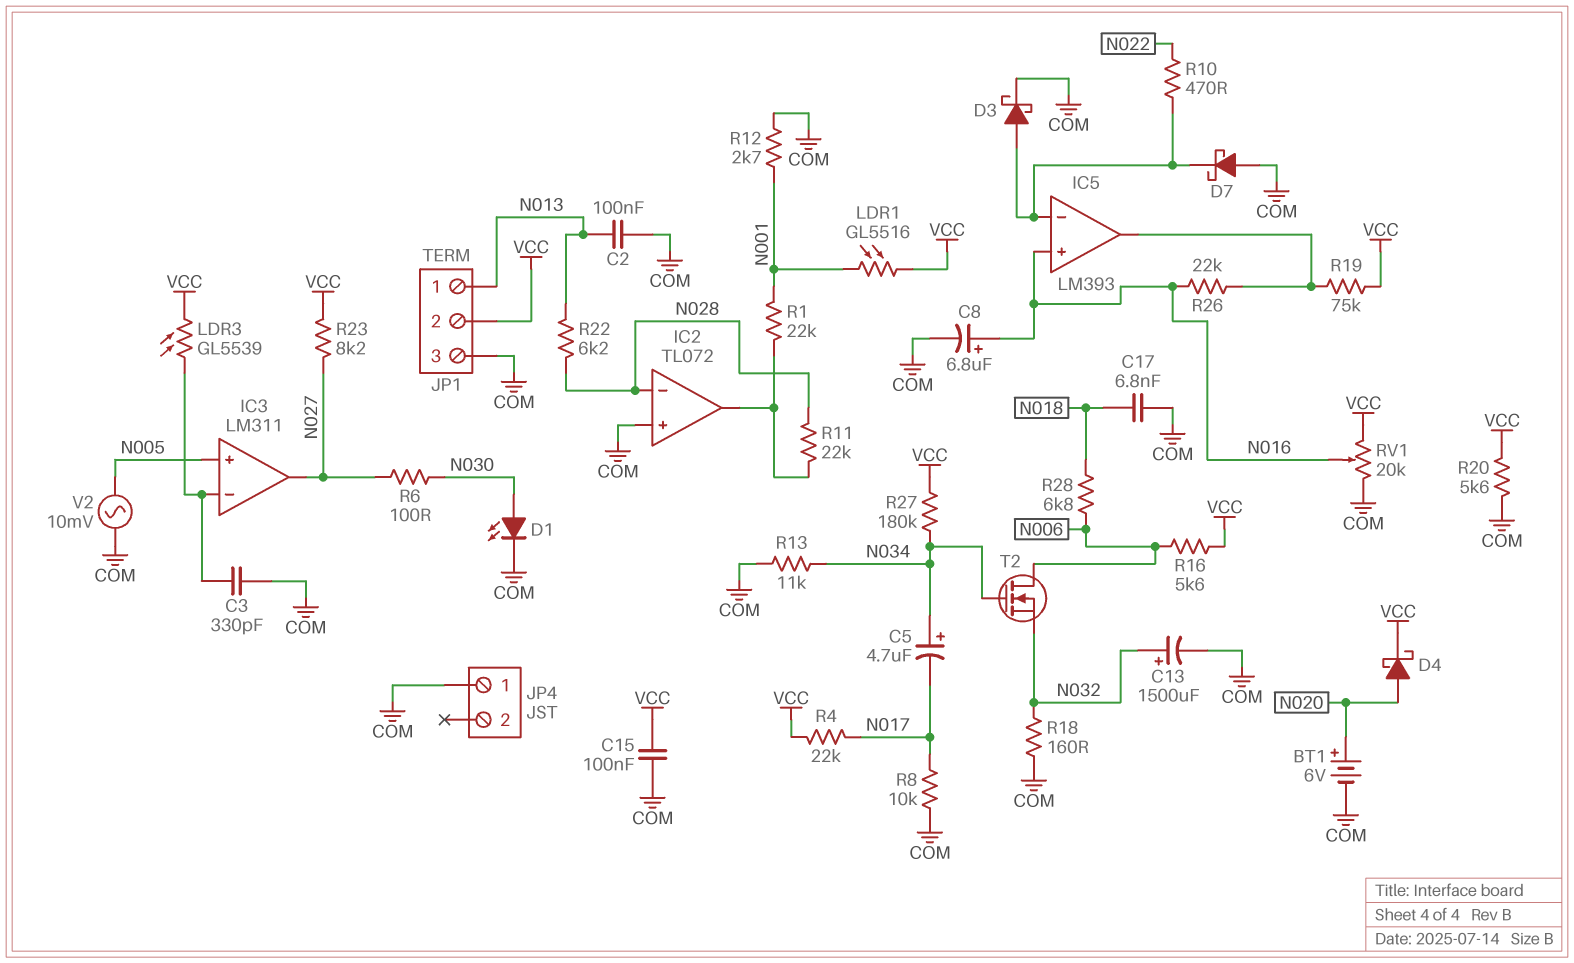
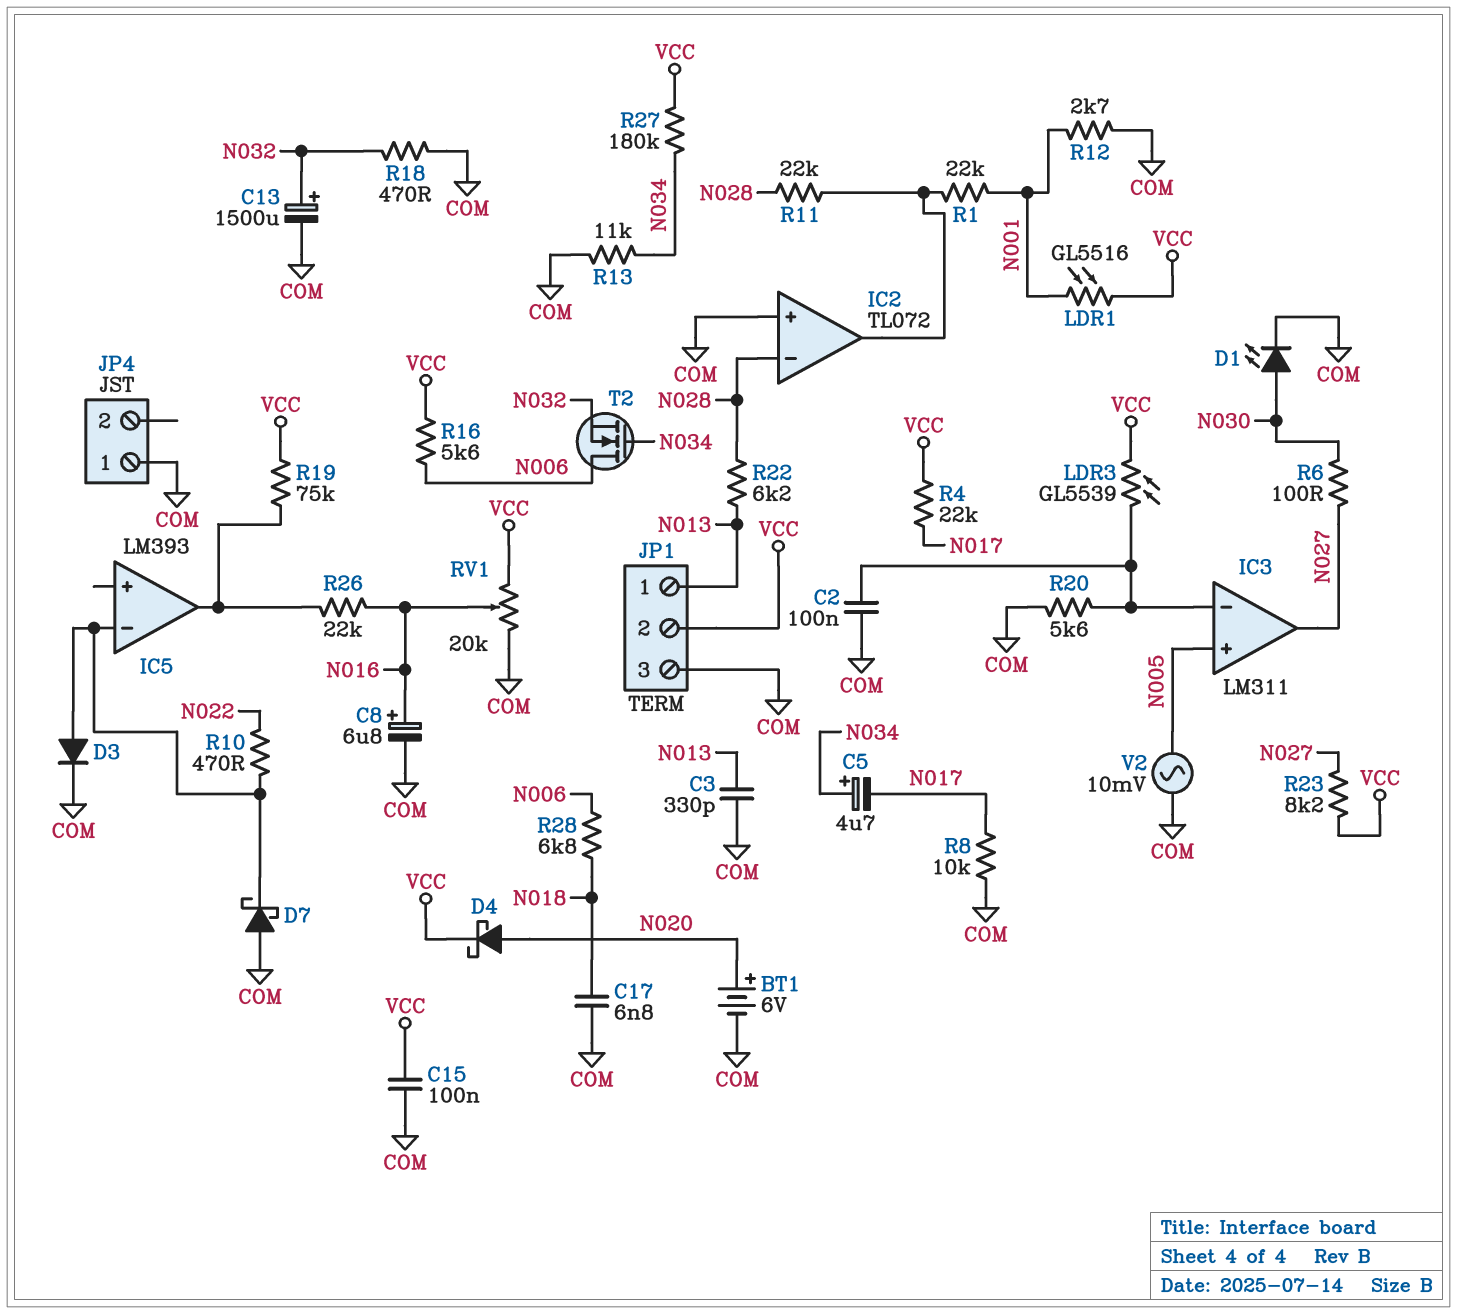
C2: 100nF (COM, N013) -> 100nF (COM, IC3/in-)
C3: 330pF (COM, IC3/in-) -> 330pF (COM, N013)
D3: schottky (A IC5/in-, K COM) -> diode (A IC5/in-, K COM)
IC5 pin in+: N016 -> none
R18: 160 (COM, N032) -> 470 (COM, N032)
R20: 5.6k (COM, VCC) -> 5.6k (COM, IC3/in-)

